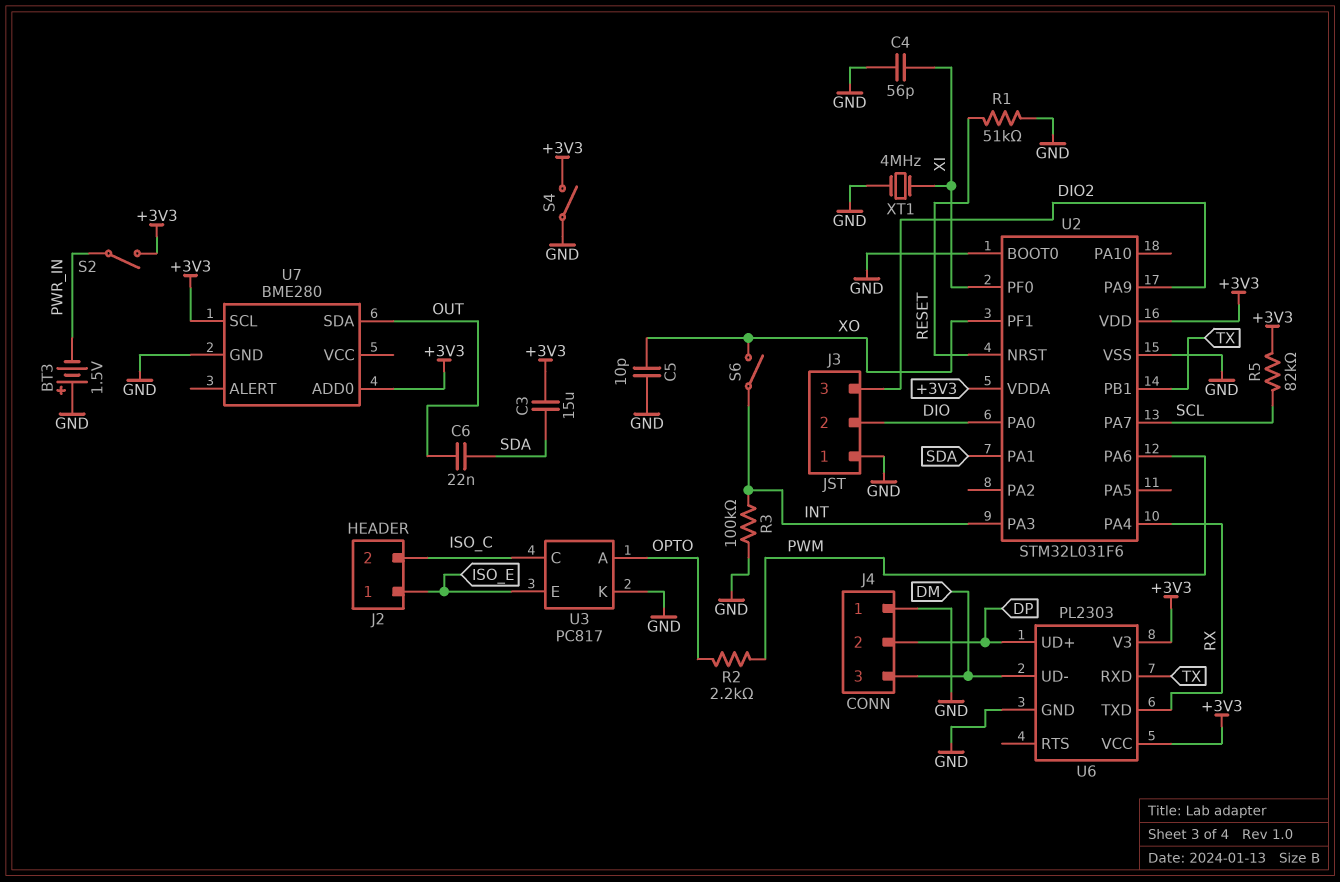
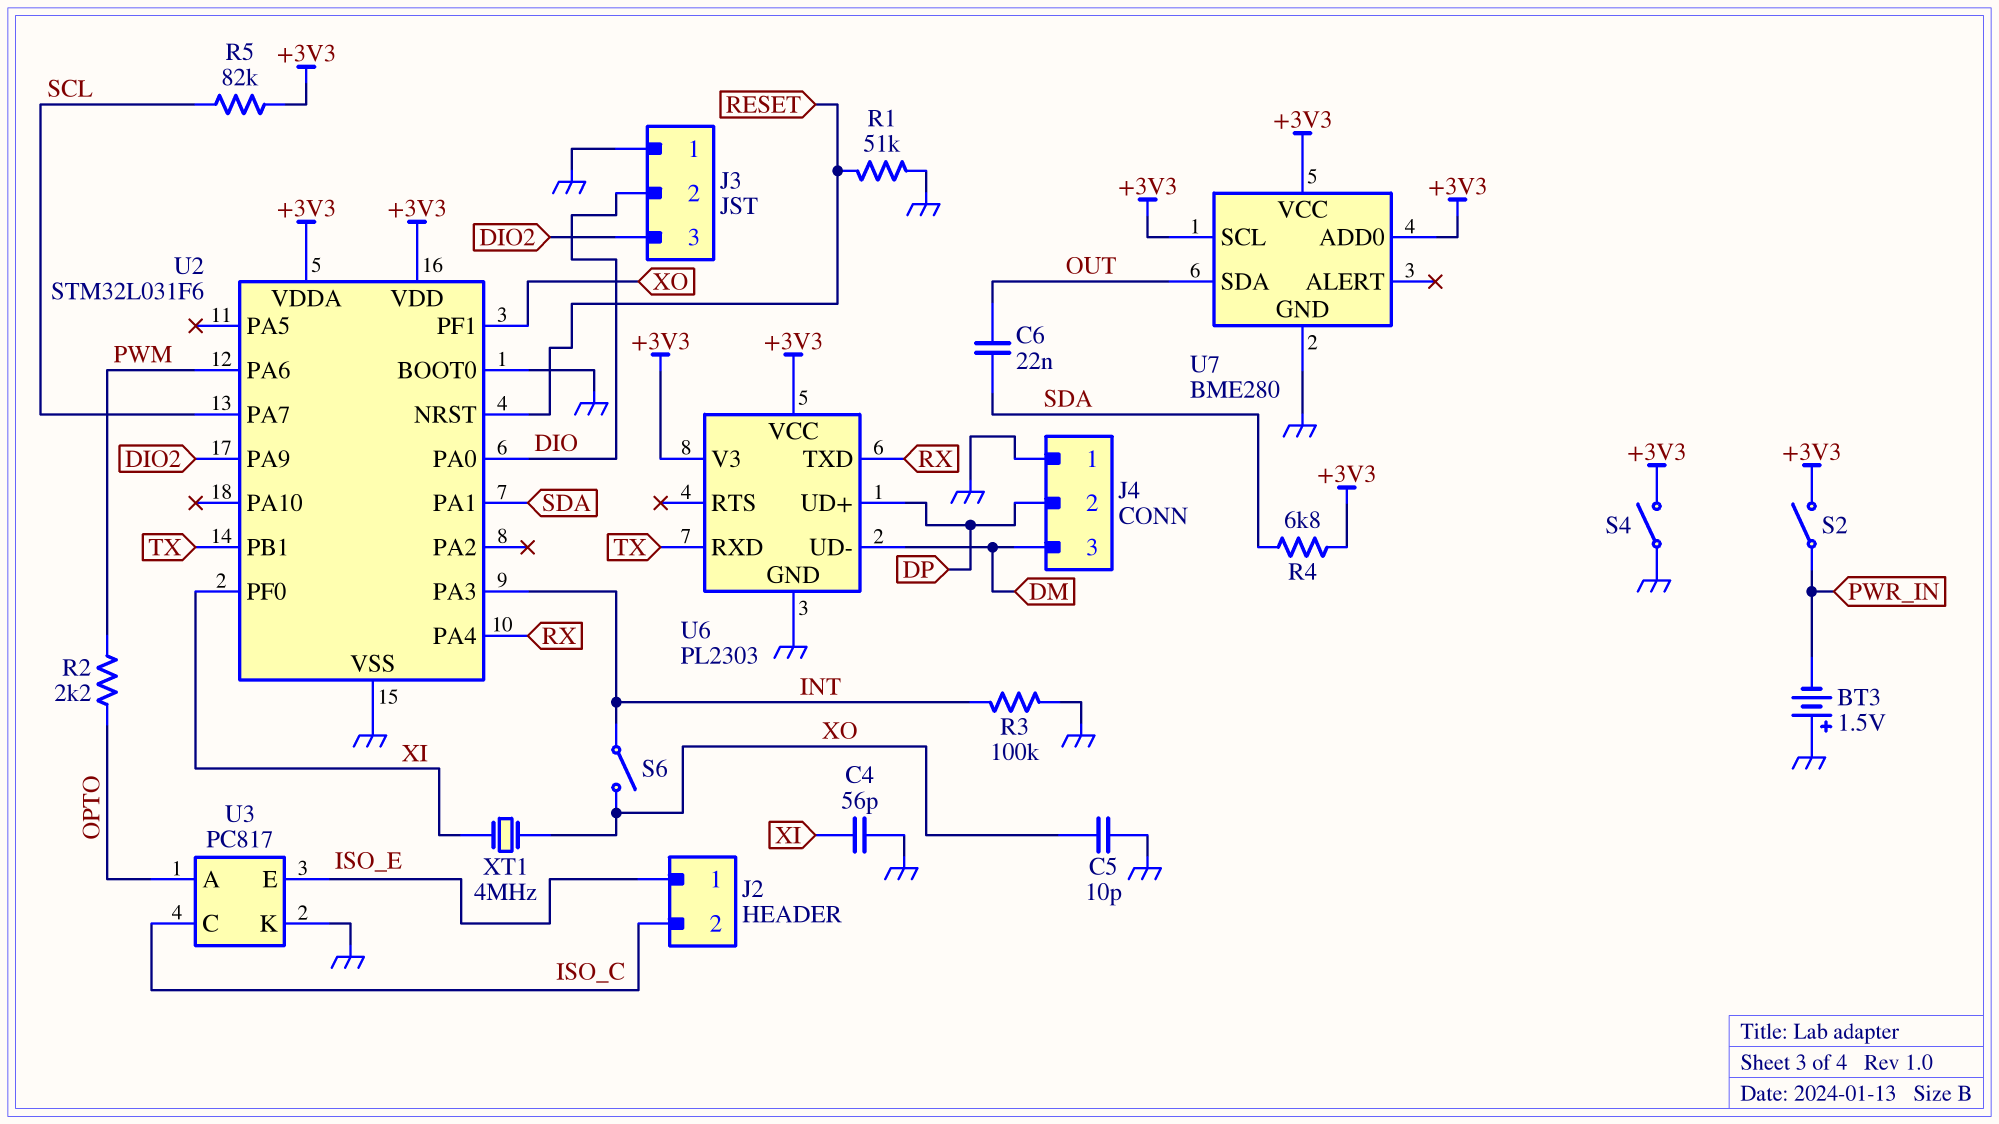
C3: 15uF (+3V3, SDA) -> none
R4: none -> 6.8k (+3V3, SDA)
U7 pin VCC: none -> +3V3
XT1: 4MHz (GND, XI) -> 4MHz (XI, XO)

